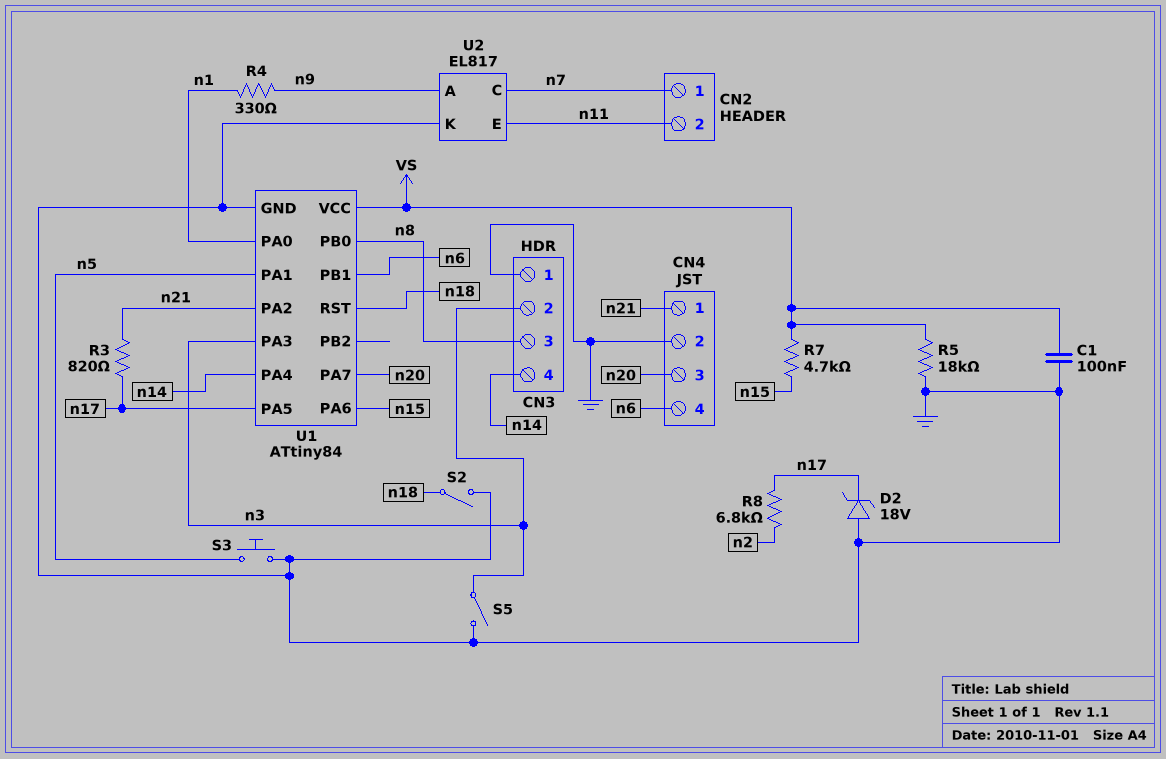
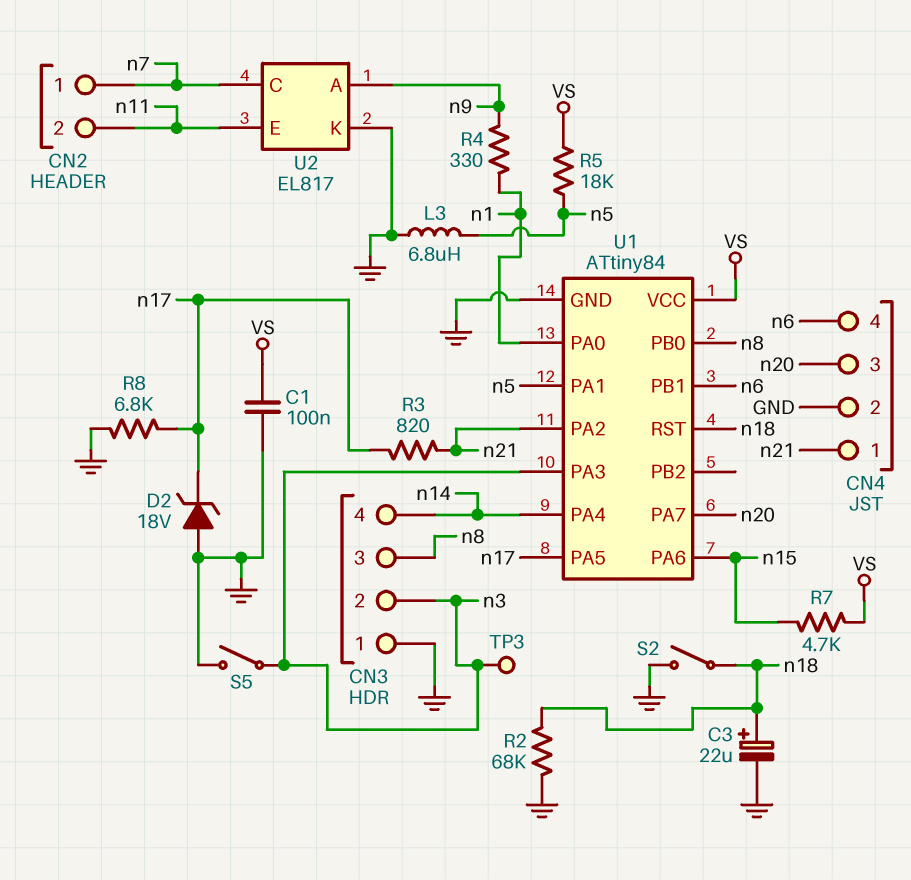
C3: none -> 22uF (plus n18, minus GND)
L3: none -> 6.8uH (GND, n5)
R2: none -> 68k (GND, n18)
R5: 18k (GND, VS) -> 18k (VS, n5)
R8: 6.8k (n2, n17) -> 6.8k (GND, n17)
S3: button (GND, n5) -> none
TP3: none -> test point (n3)

